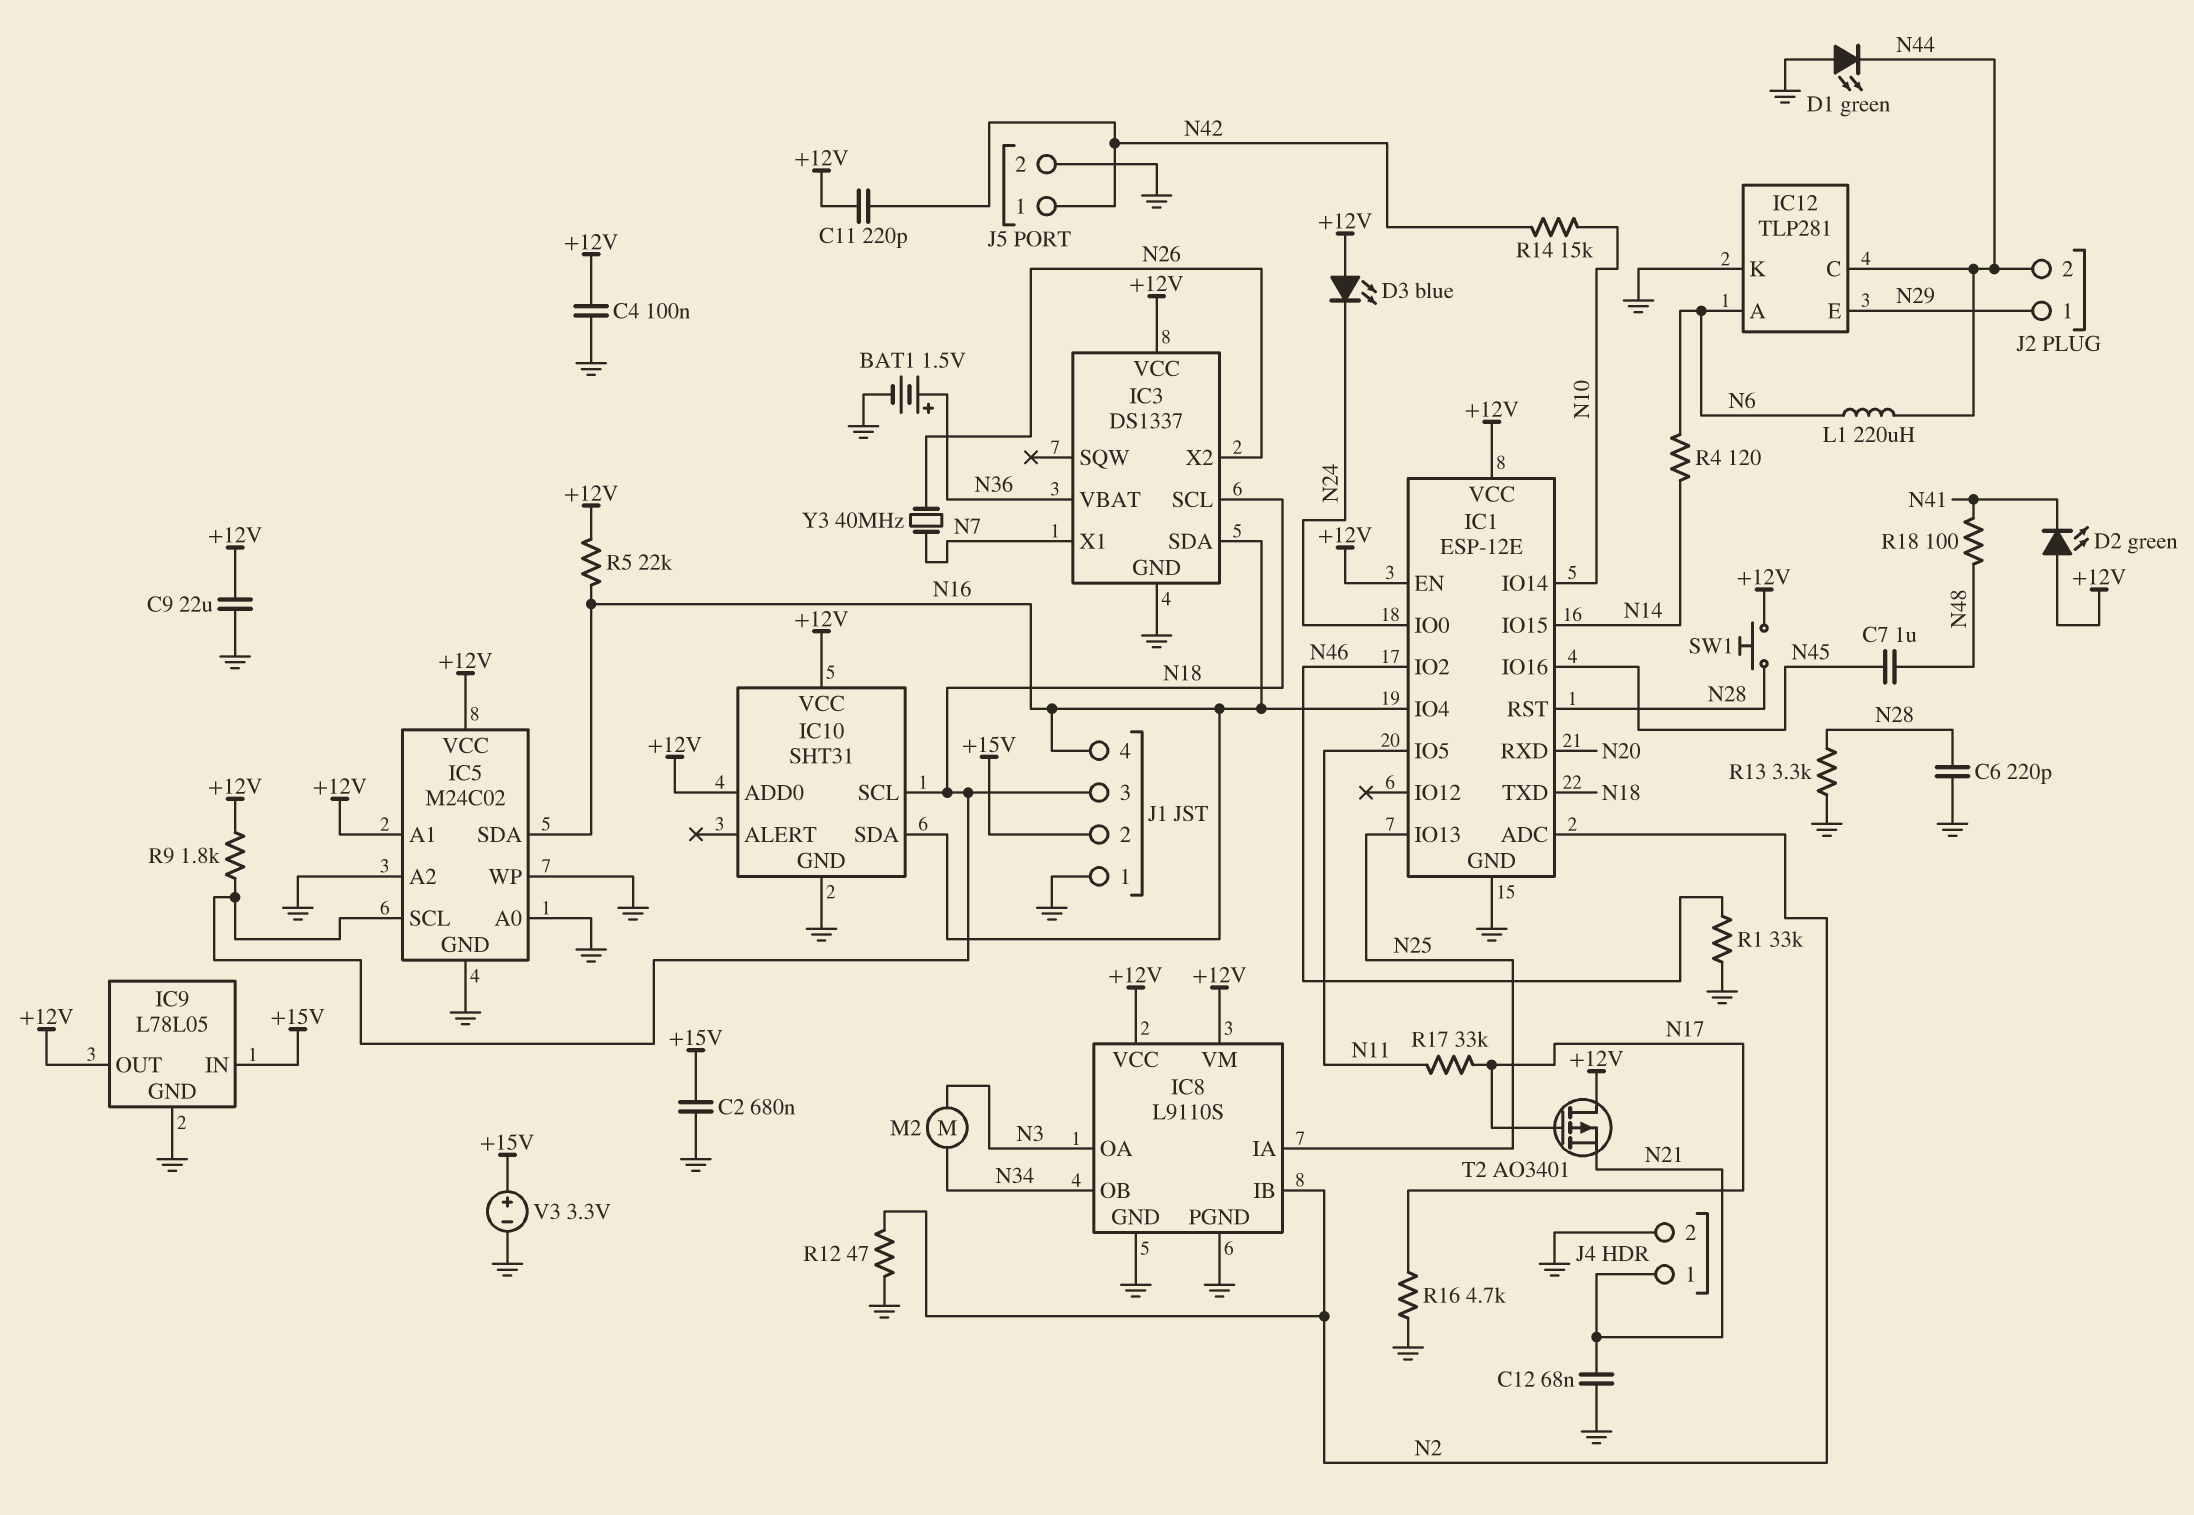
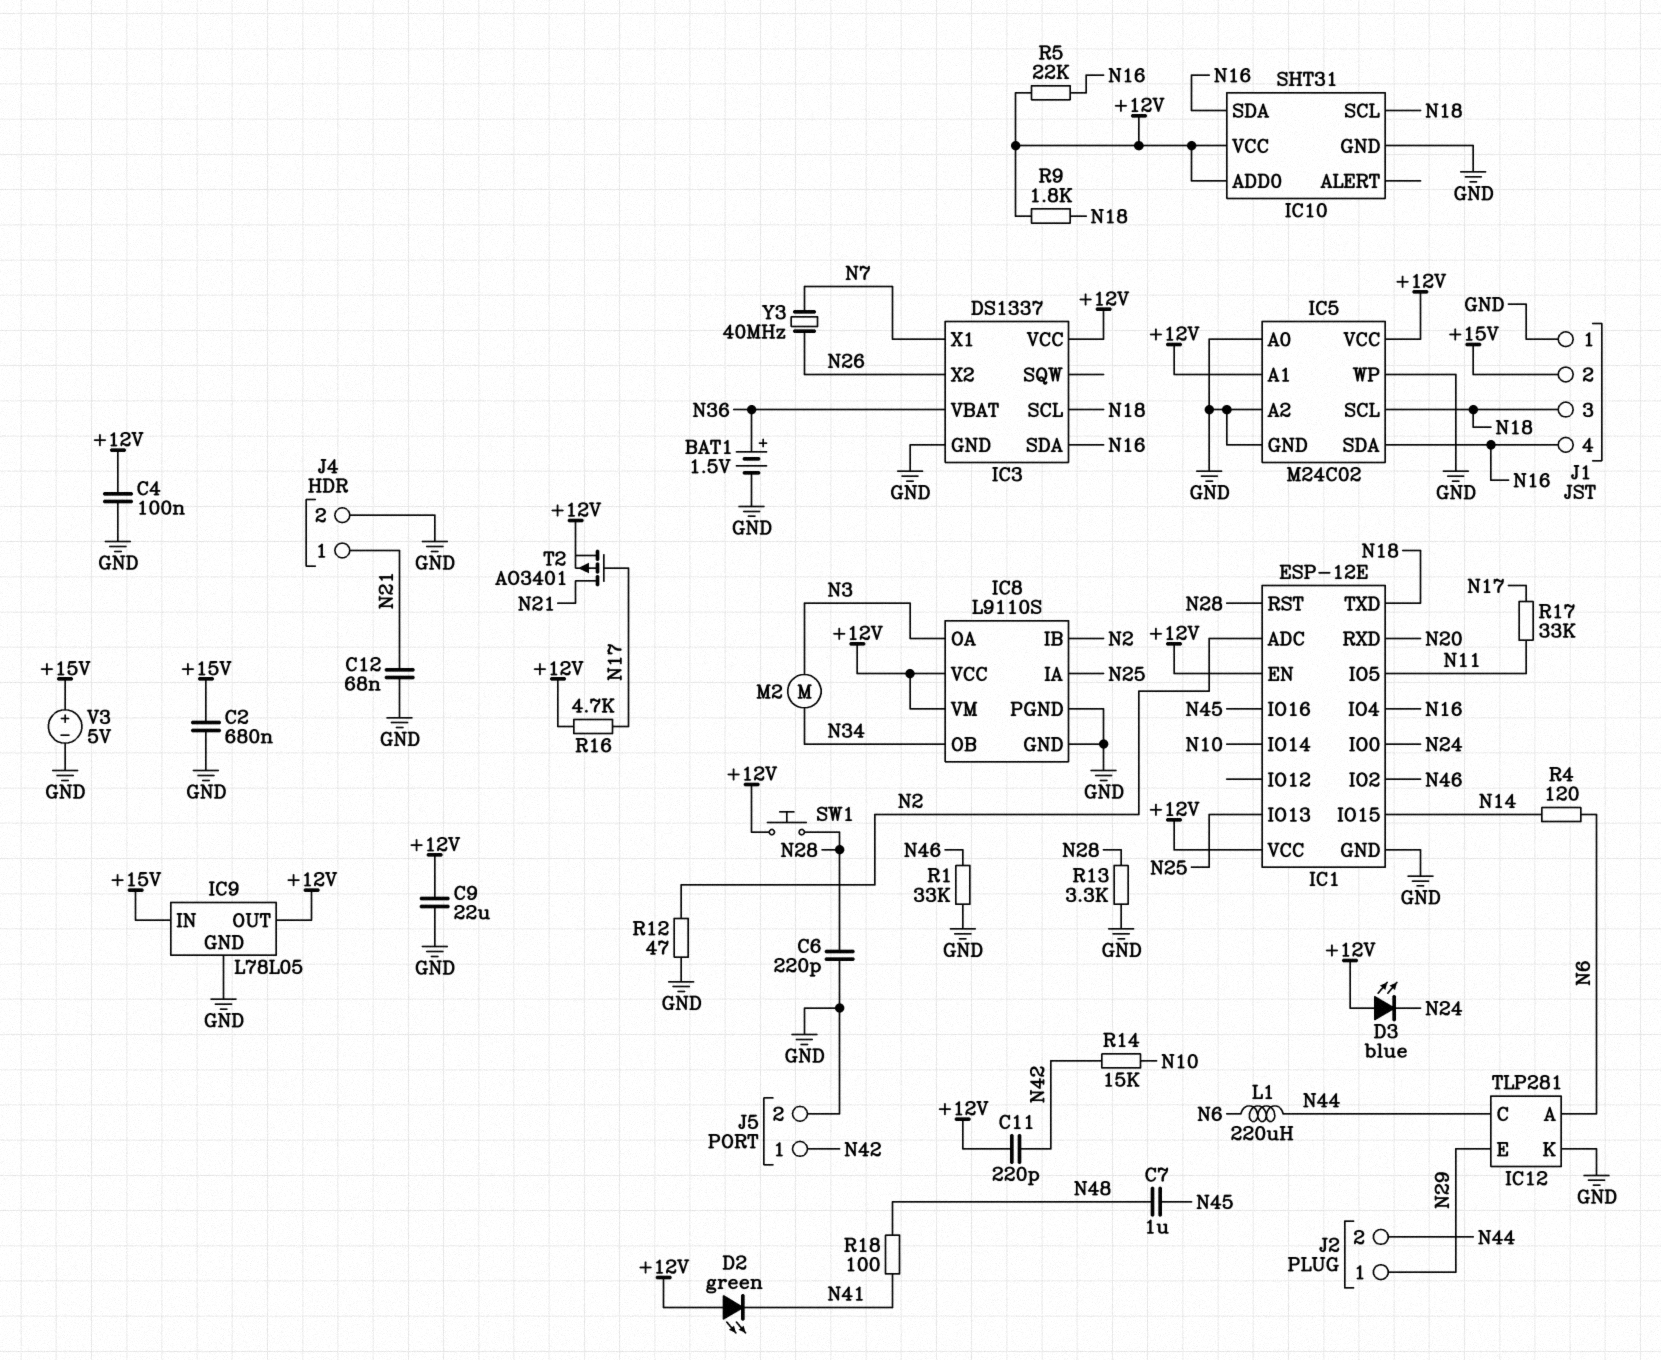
D1: LED green (A GND, K N44) -> none
R16: 4.7k (GND, N17) -> 4.7k (+12V, N17)
T2: PMOS AO3401 (G N17, D +12V, S N21) -> PMOS AO3401 (G N17, D N21, S +12V)
V3: 3.3V (plus +15V, minus GND) -> 5V (plus +15V, minus GND)

